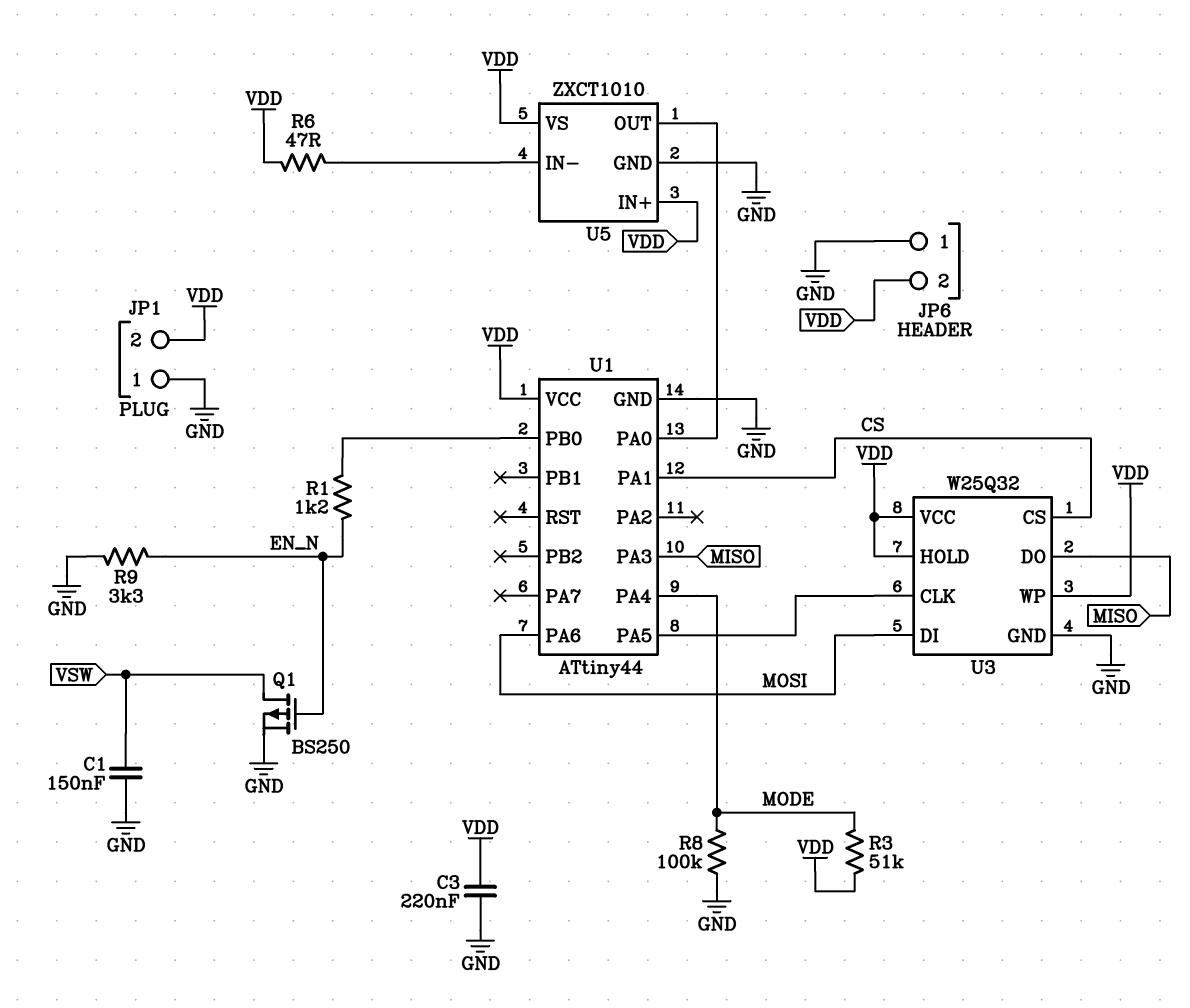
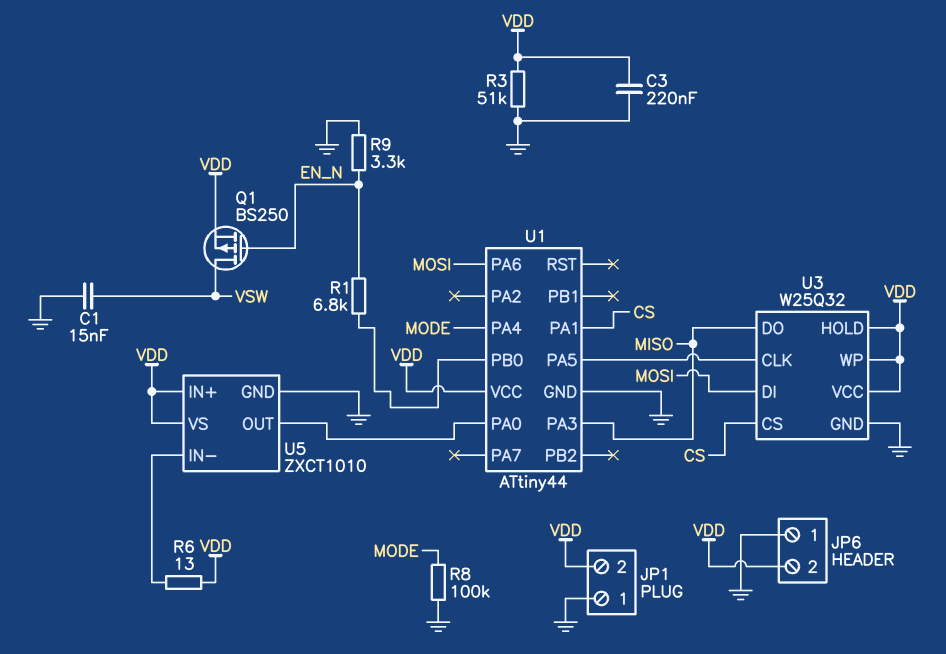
C1: 150nF (GND, VSW) -> 15nF (GND, VSW)
Q1: PMOS BS250 (G EN_N, D VSW, S GND) -> PMOS BS250 (G EN_N, D VSW, S VDD)
R1: 1.2k (EN_N, U1/PB0) -> 6.8k (EN_N, U1/PB0)
R3: 51k (MODE, VDD) -> 51k (GND, VDD)
R6: 47 (U5/IN-, VDD) -> 13 (U5/IN-, VDD)

